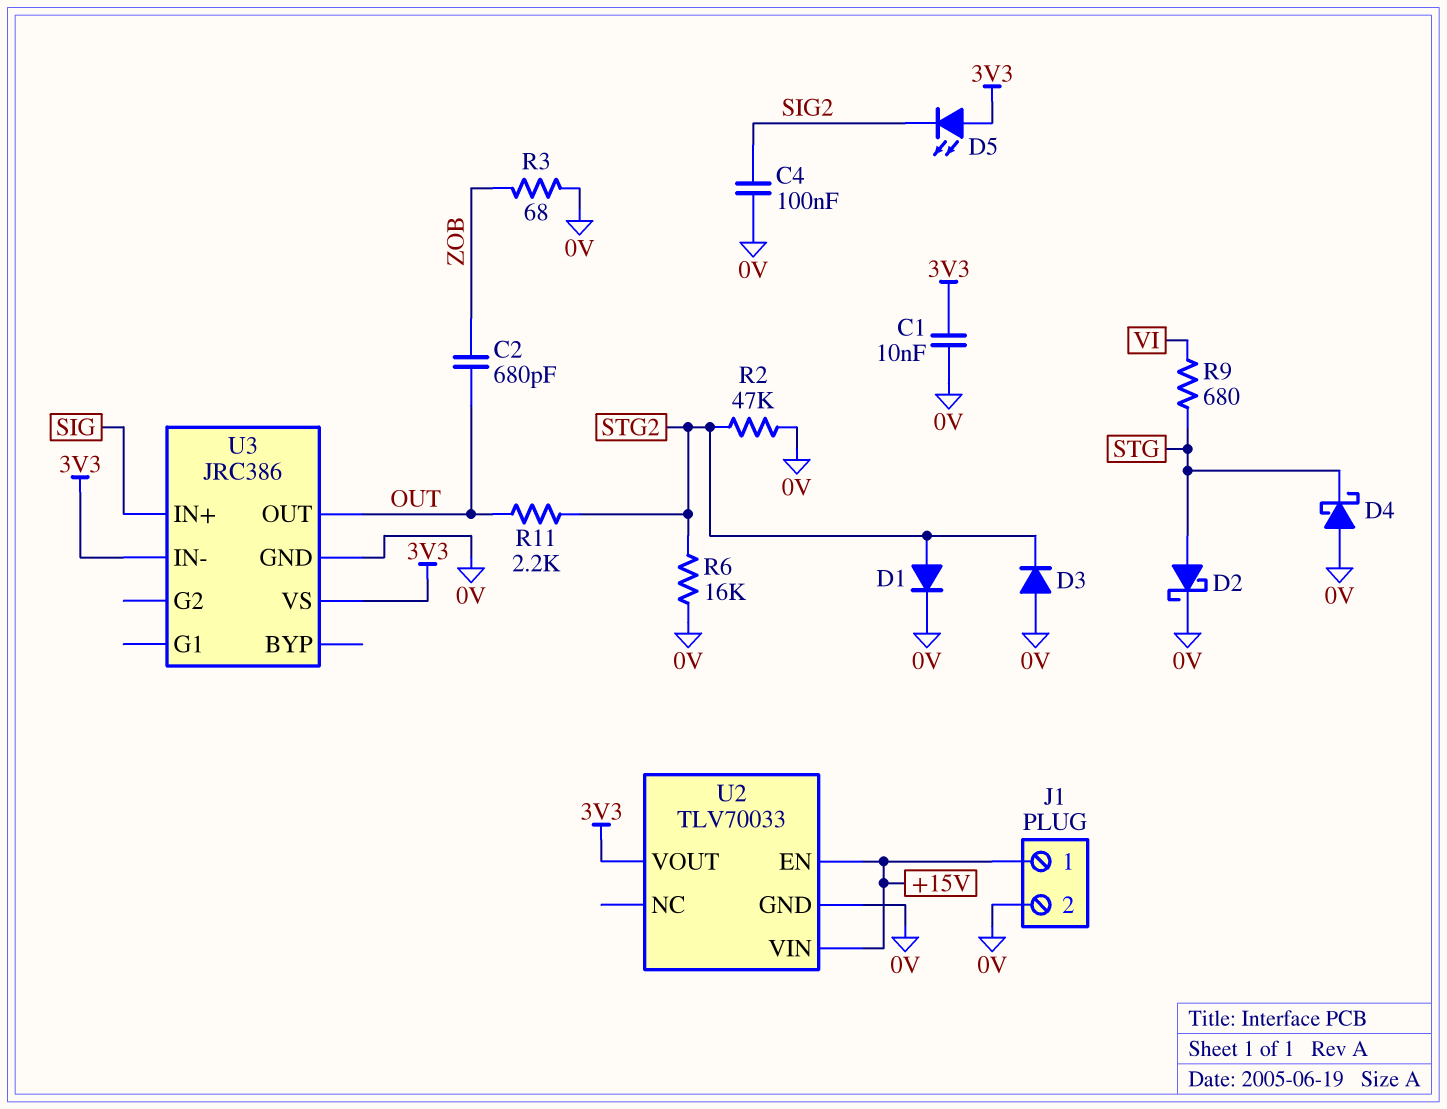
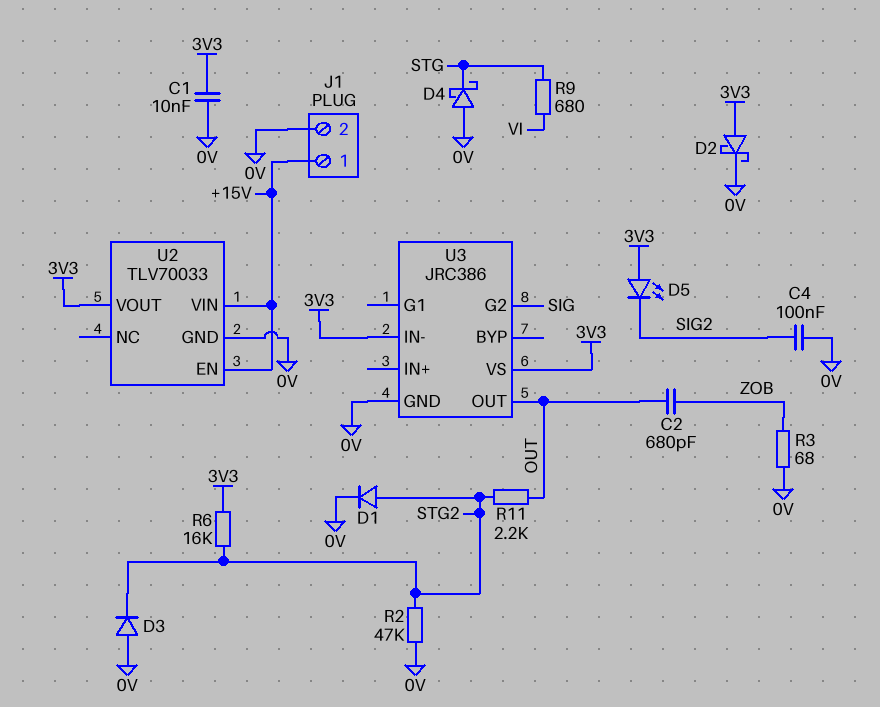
D2: schottky (A STG, K 0V) -> schottky (A 3V3, K 0V)
R6: 16k (0V, STG2) -> 16k (3V3, STG2)
U3 pin G2: none -> SIG
U3 pin IN+: SIG -> none

